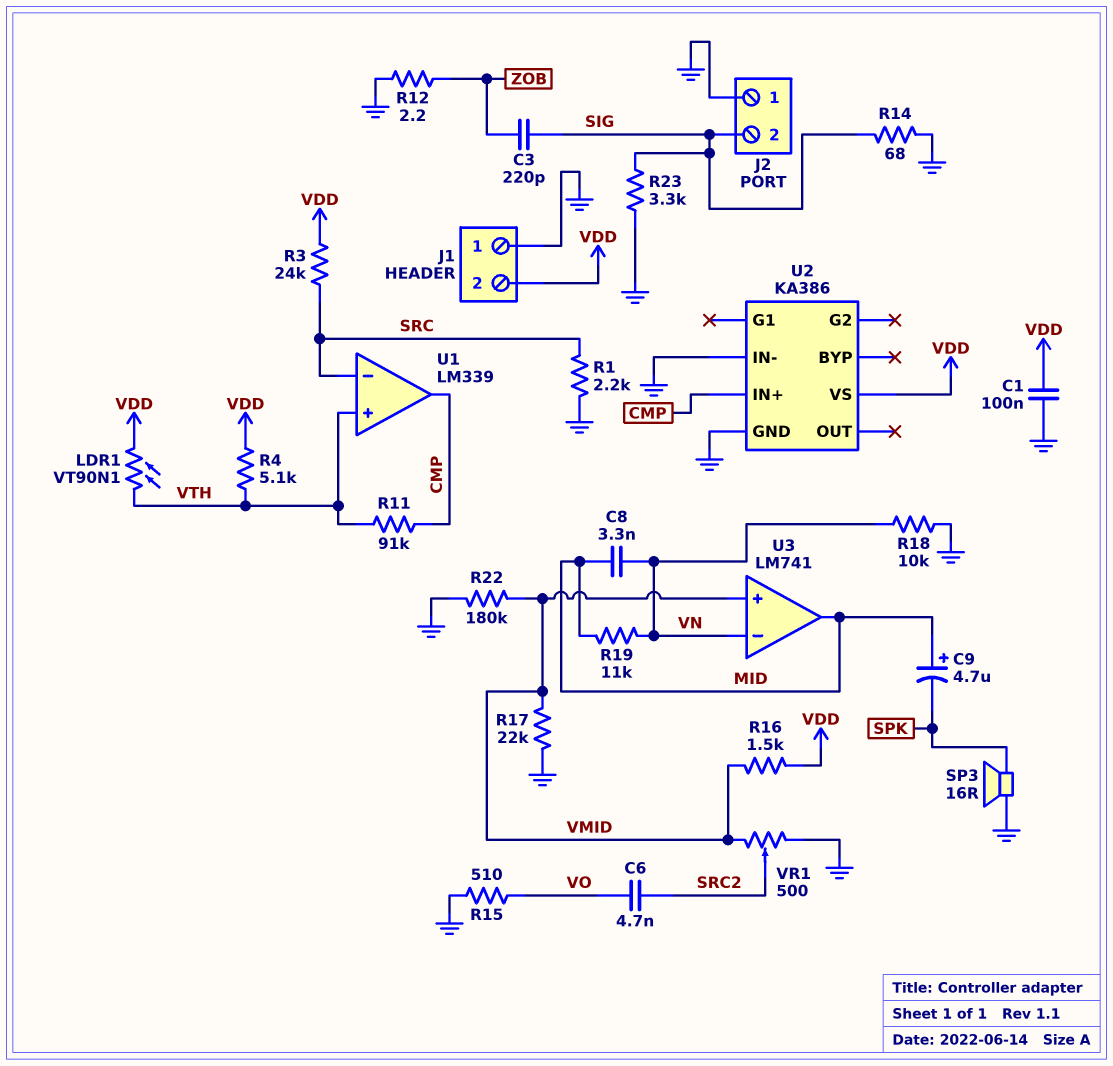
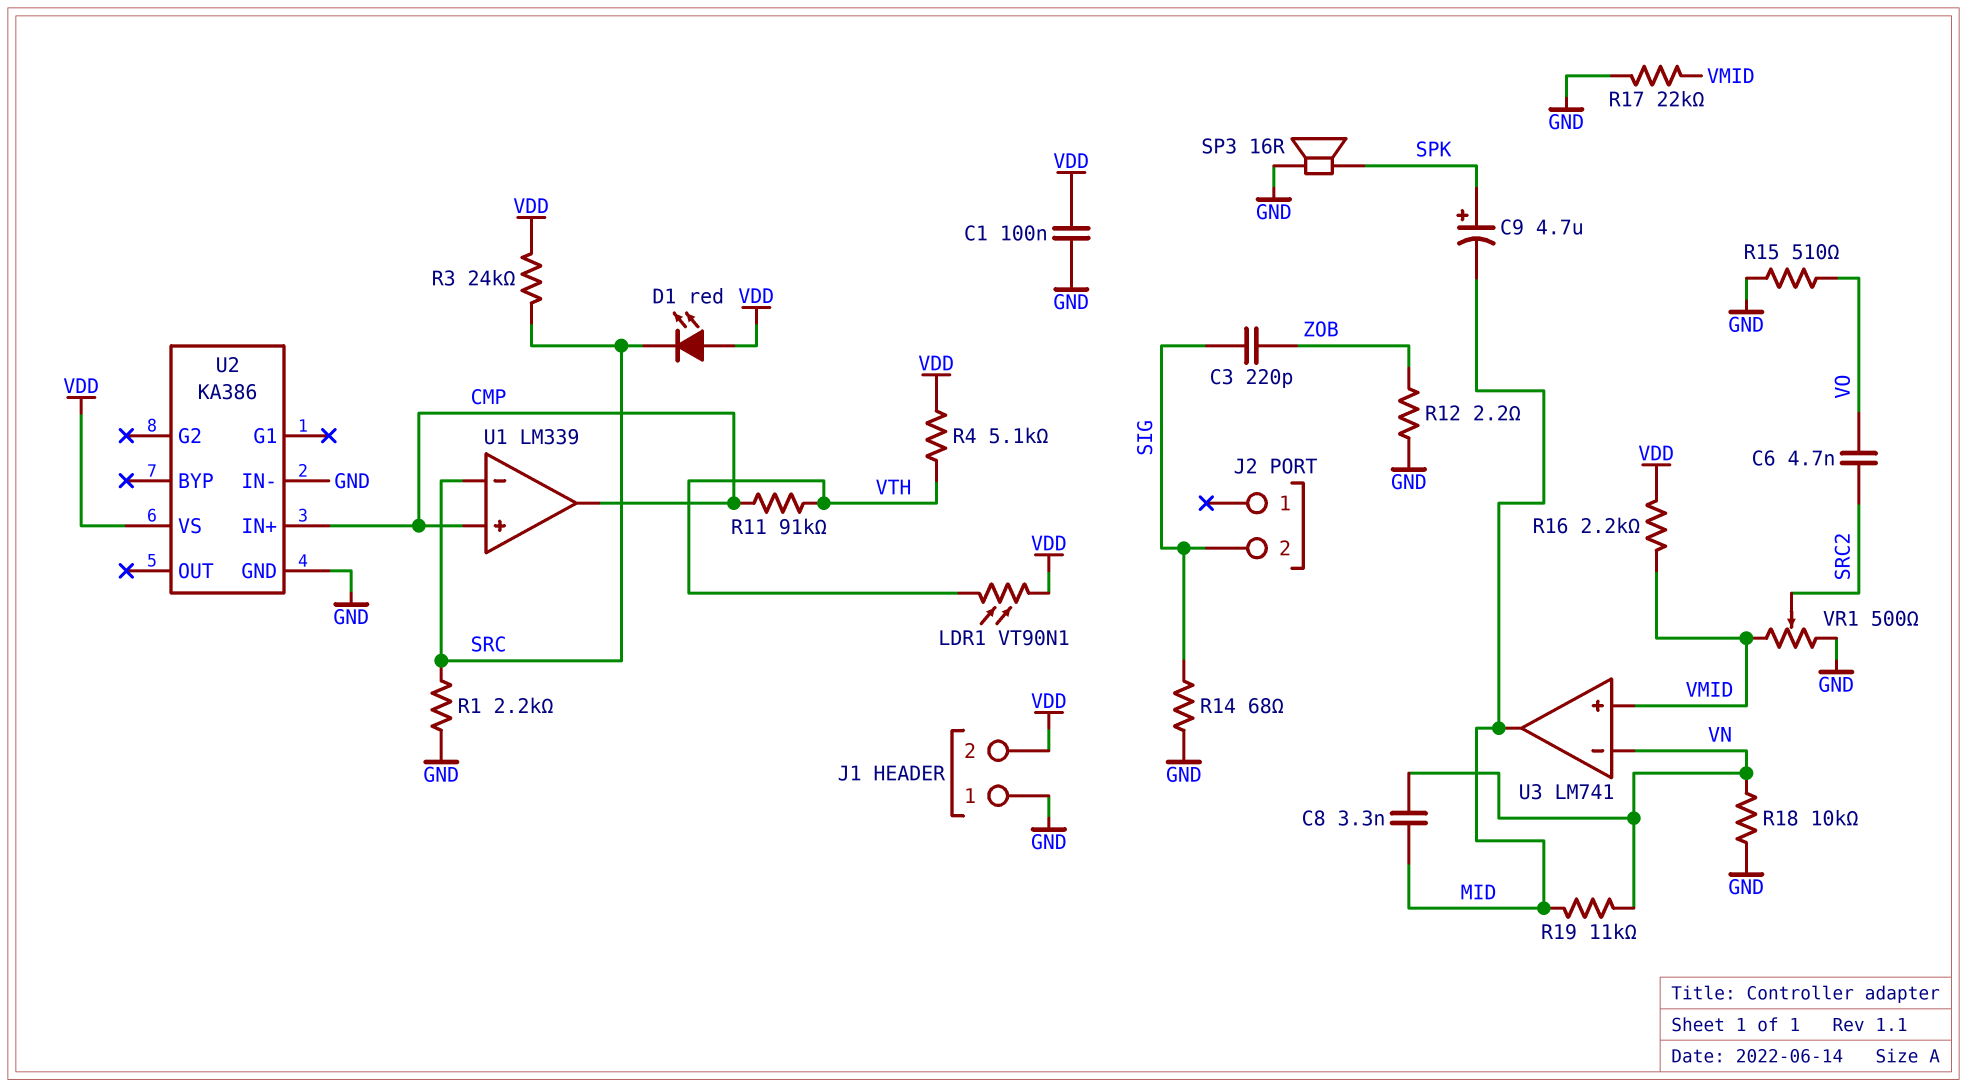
C9: 4.7uF (plus MID, minus SPK) -> 4.7uF (plus SPK, minus MID)
D1: none -> LED red (A VDD, K SRC)
J2 pin 1: GND -> none
R16: 1.5k (VDD, VMID) -> 2.2k (VDD, VMID)
R22: 180k (GND, VMID) -> none
R23: 3.3k (GND, SIG) -> none
U1 pin in+: VTH -> CMP

